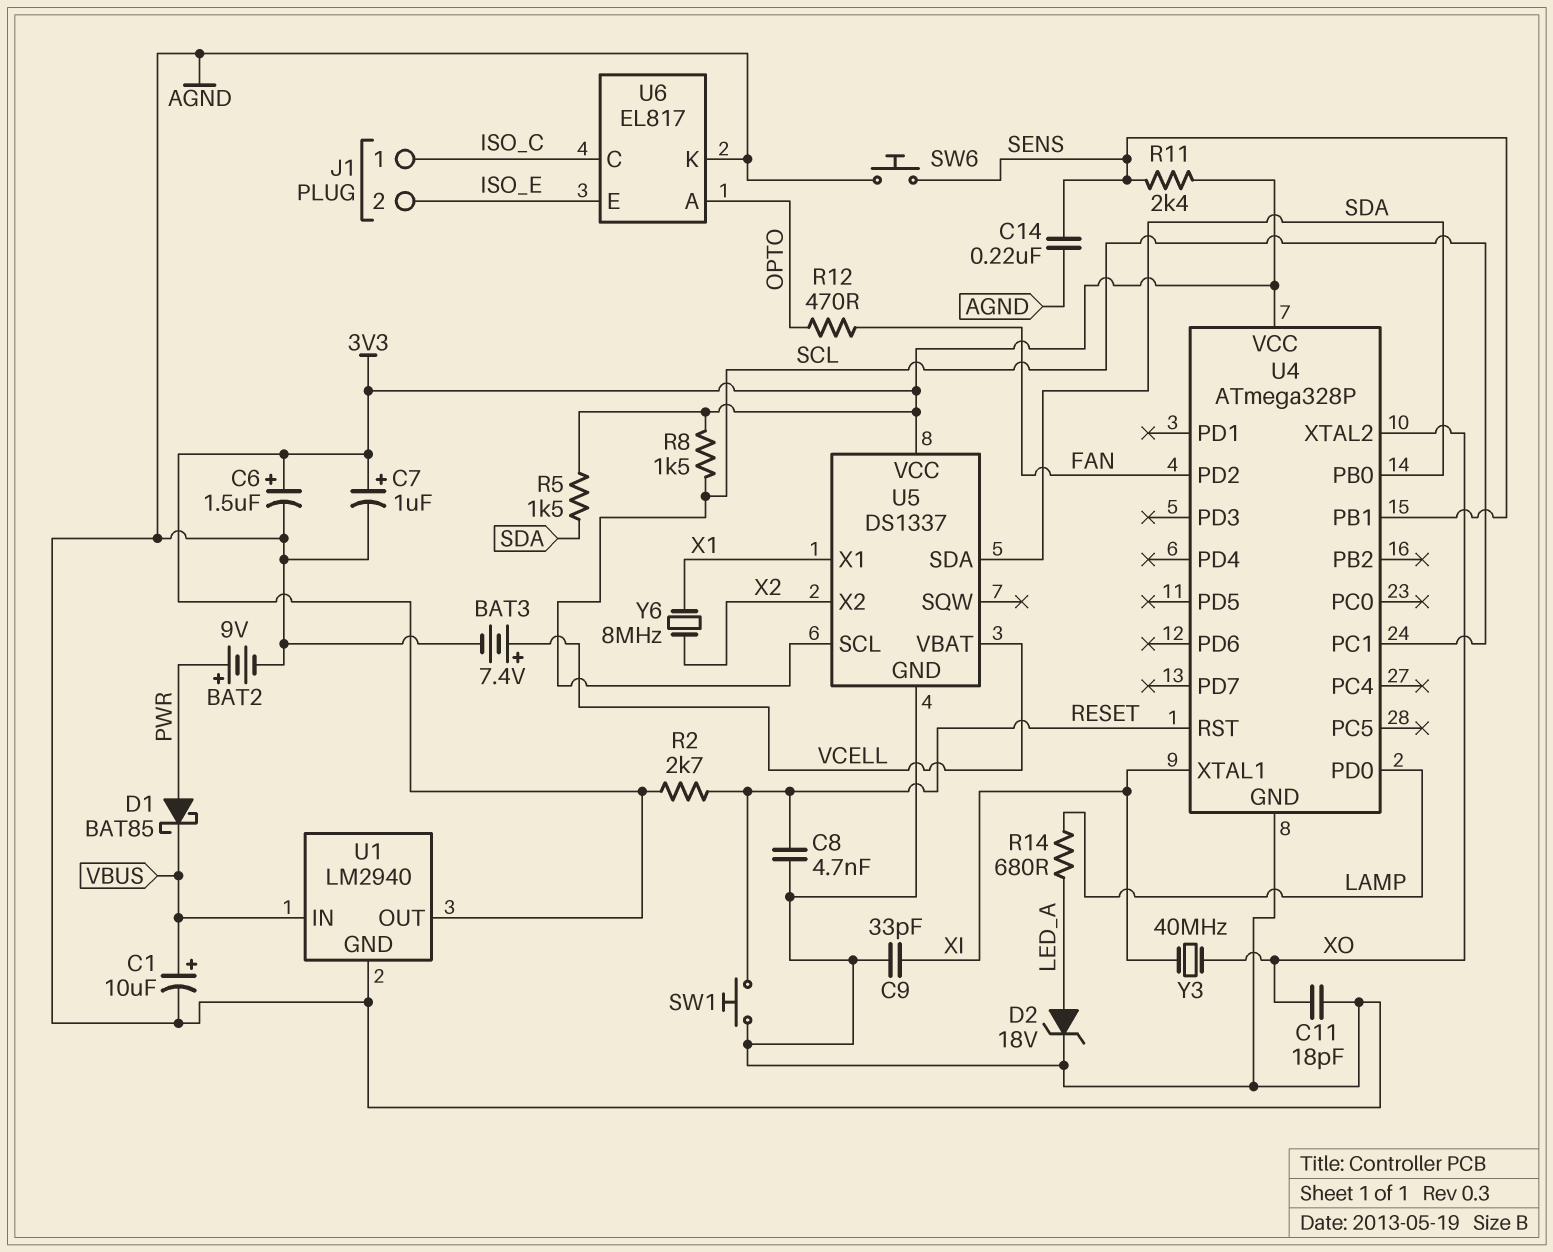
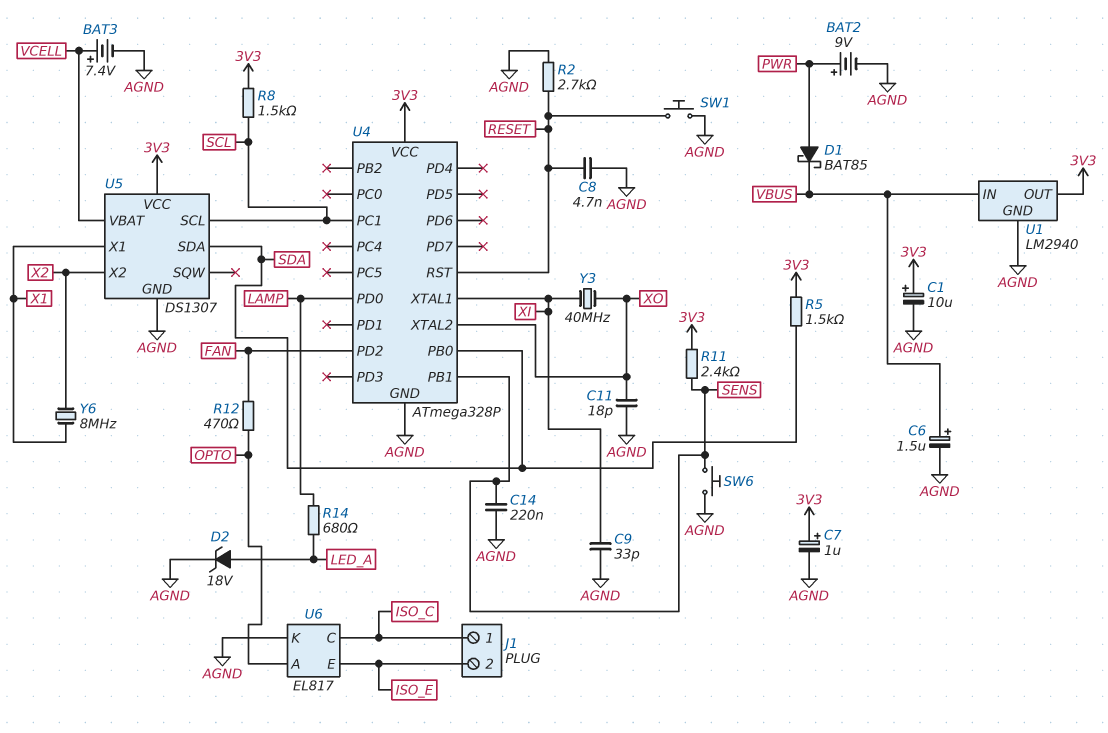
C1: 10uF (plus VBUS, minus AGND) -> 10uF (plus 3V3, minus AGND)
C6: 1.5uF (plus 3V3, minus AGND) -> 1.5uF (plus VBUS, minus AGND)
R2: 2.7k (3V3, RESET) -> 2.7k (AGND, RESET)
U5: DS1337 -> DS1307

